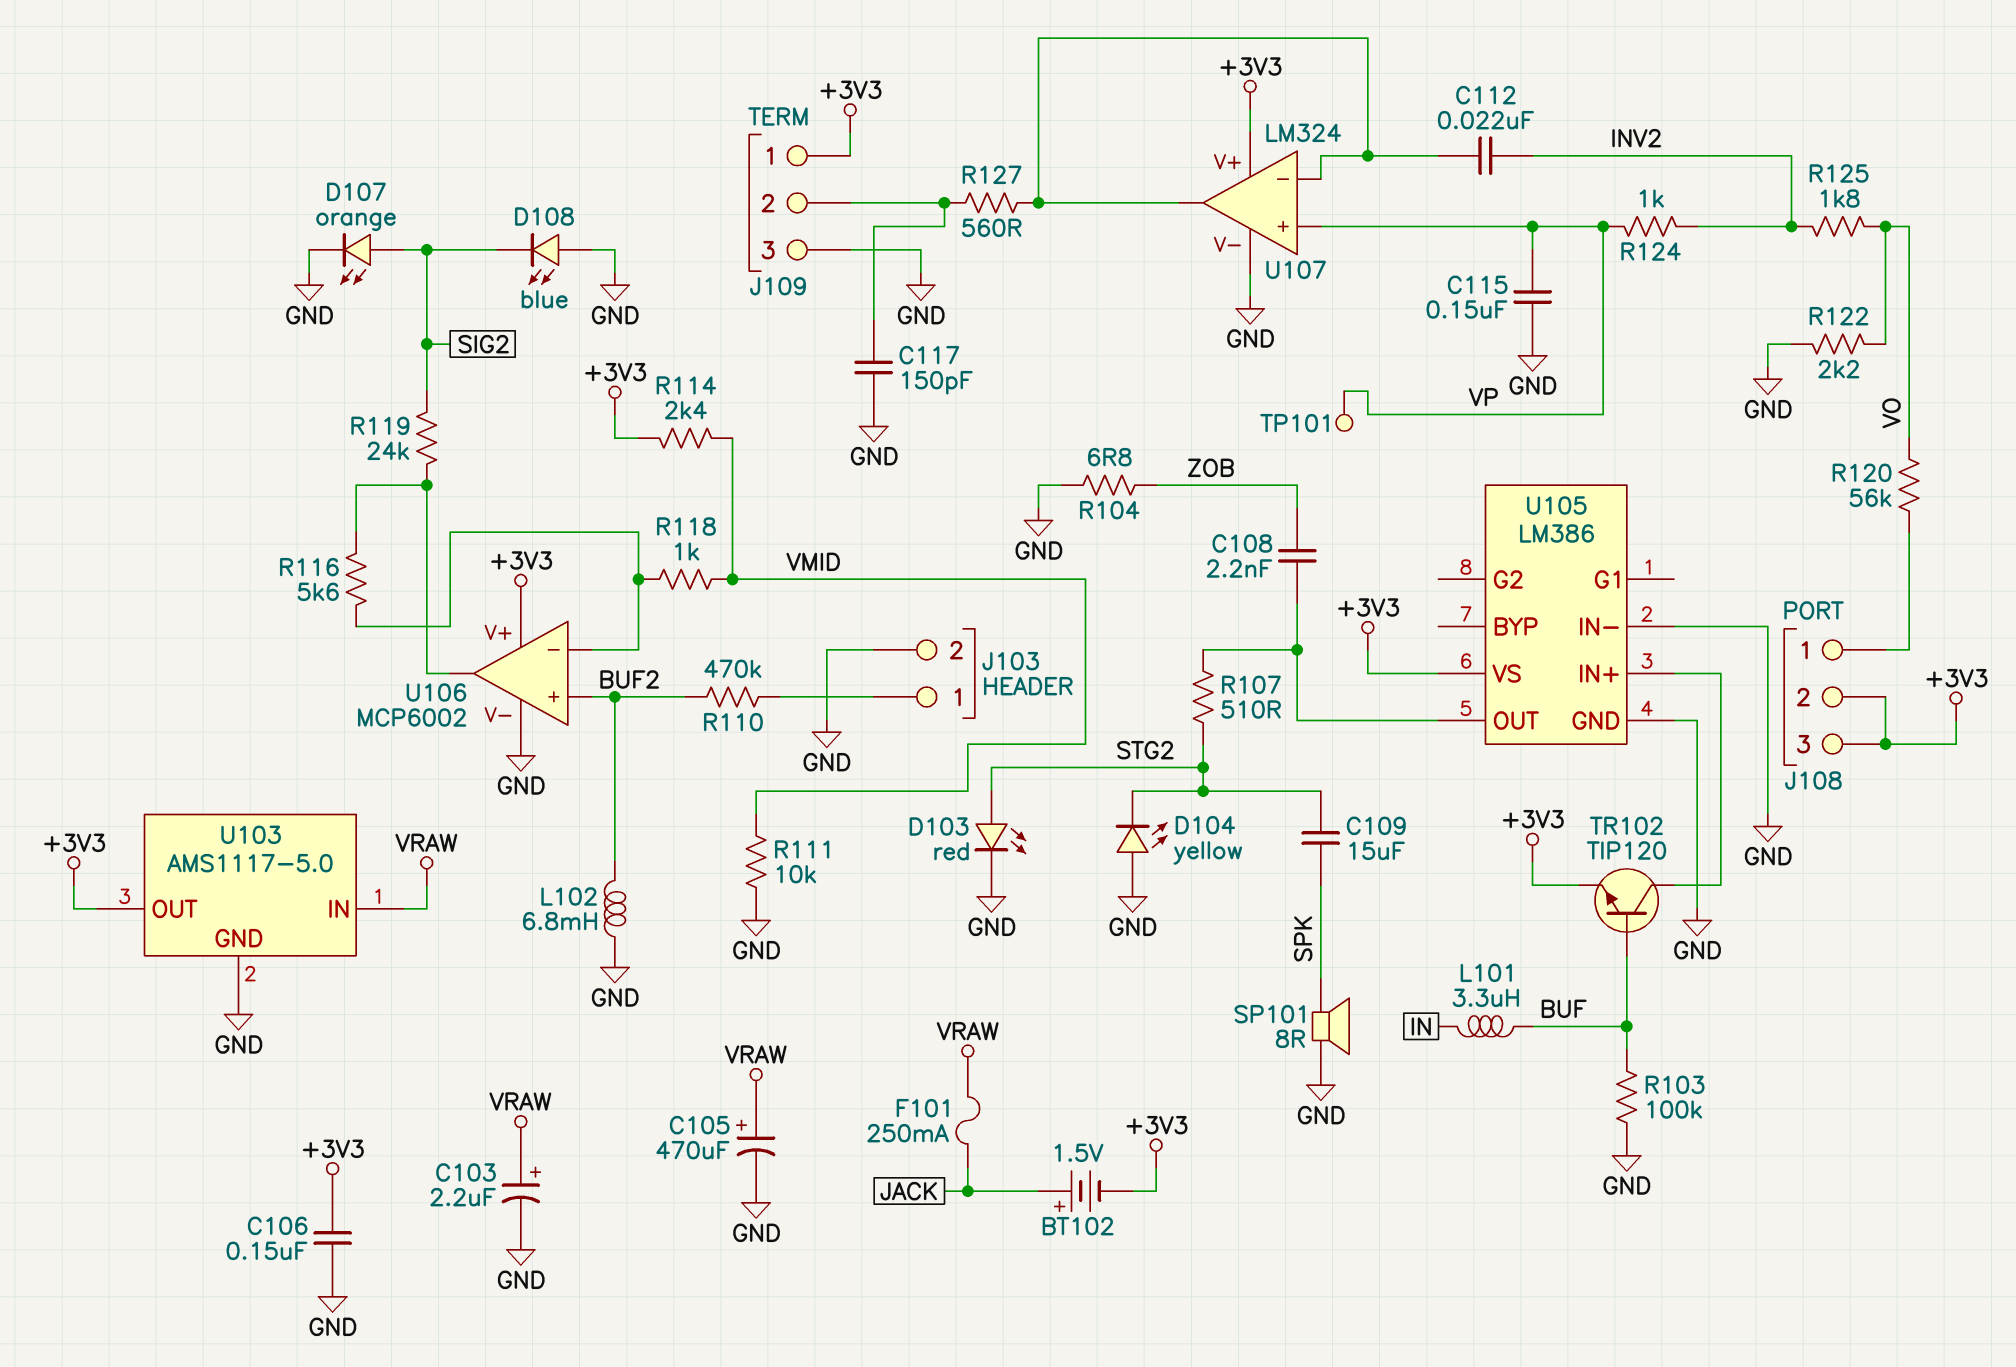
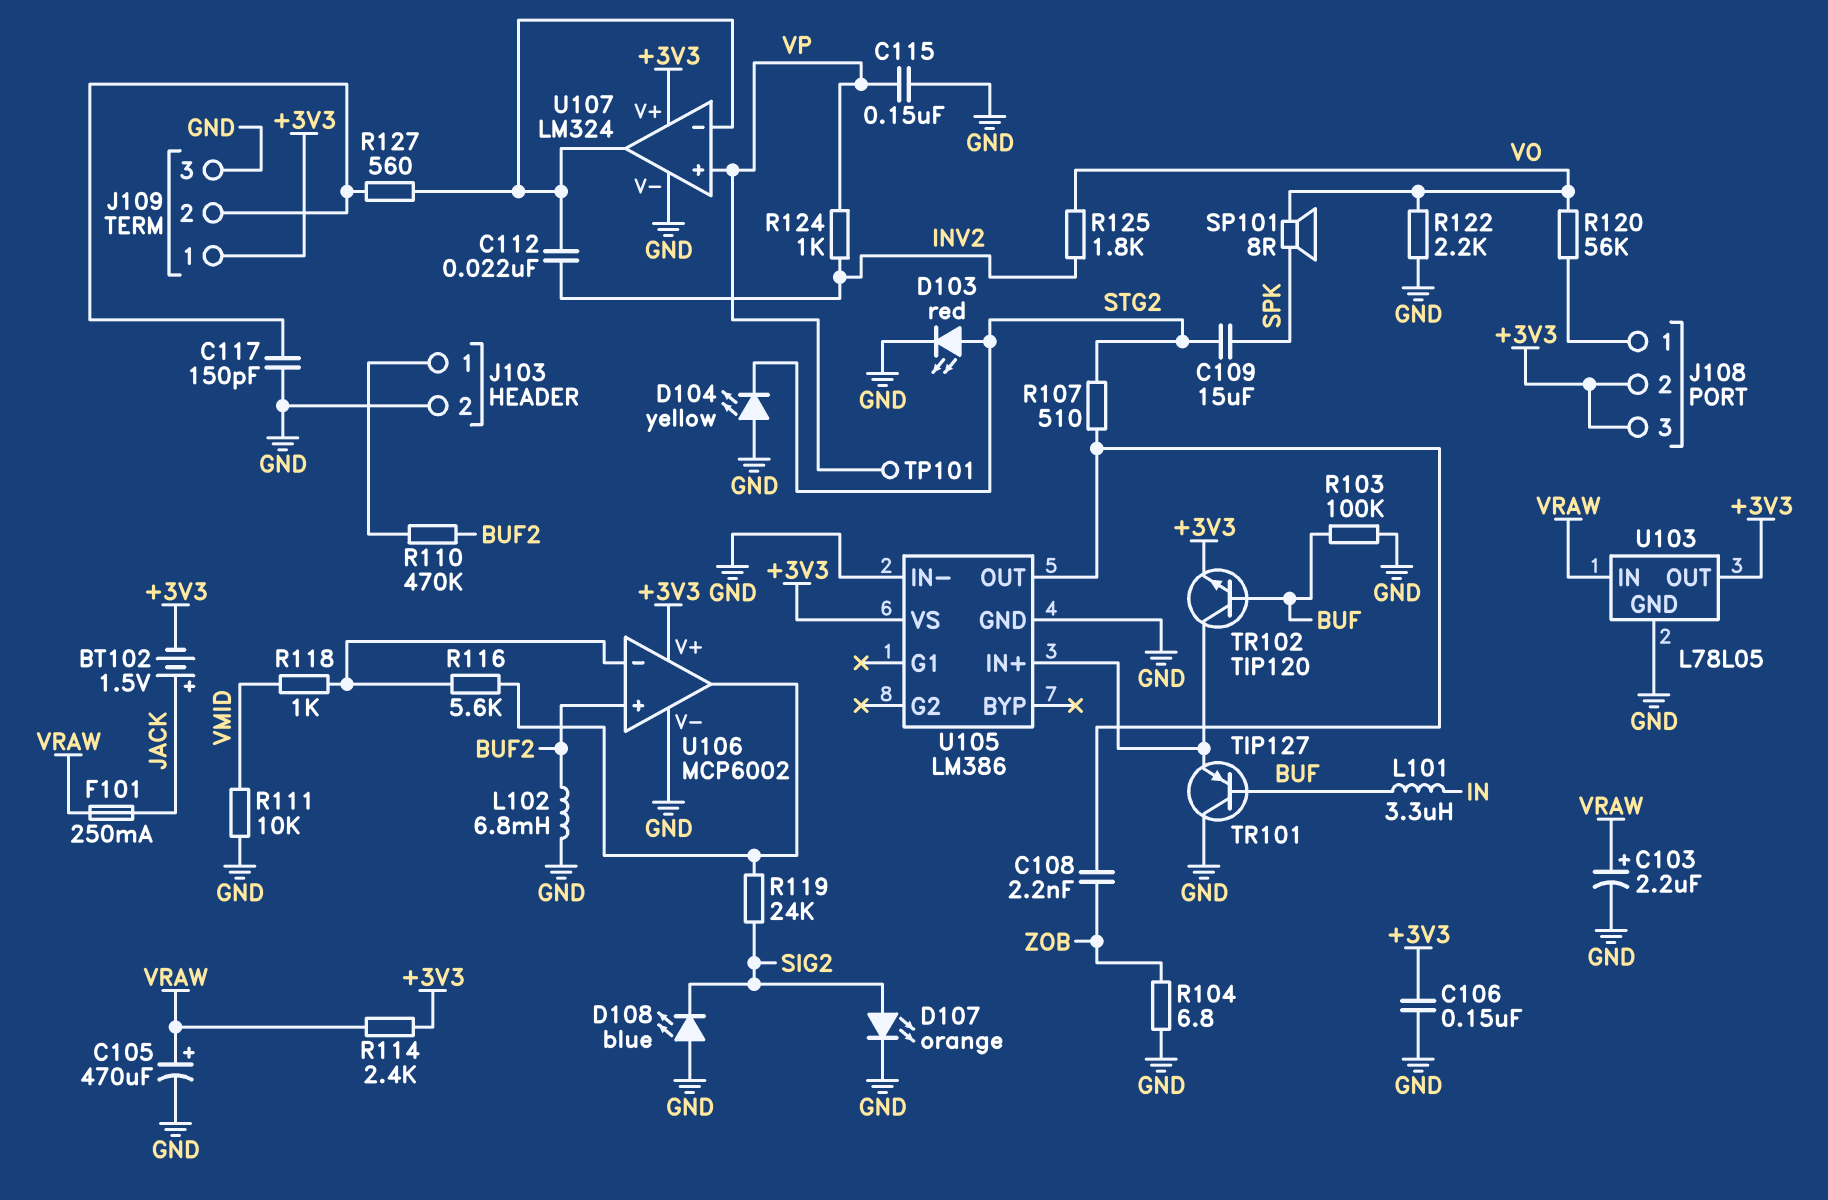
R114: 2.4k (+3V3, VMID) -> 2.4k (+3V3, VRAW)
SP101: speaker 8R (GND, SPK) -> speaker 8R (SPK, VO)
TR101: none -> PNP TIP127 (B BUF, C GND, E U105/IN+)
U103: AMS1117-5.0 -> L78L05

